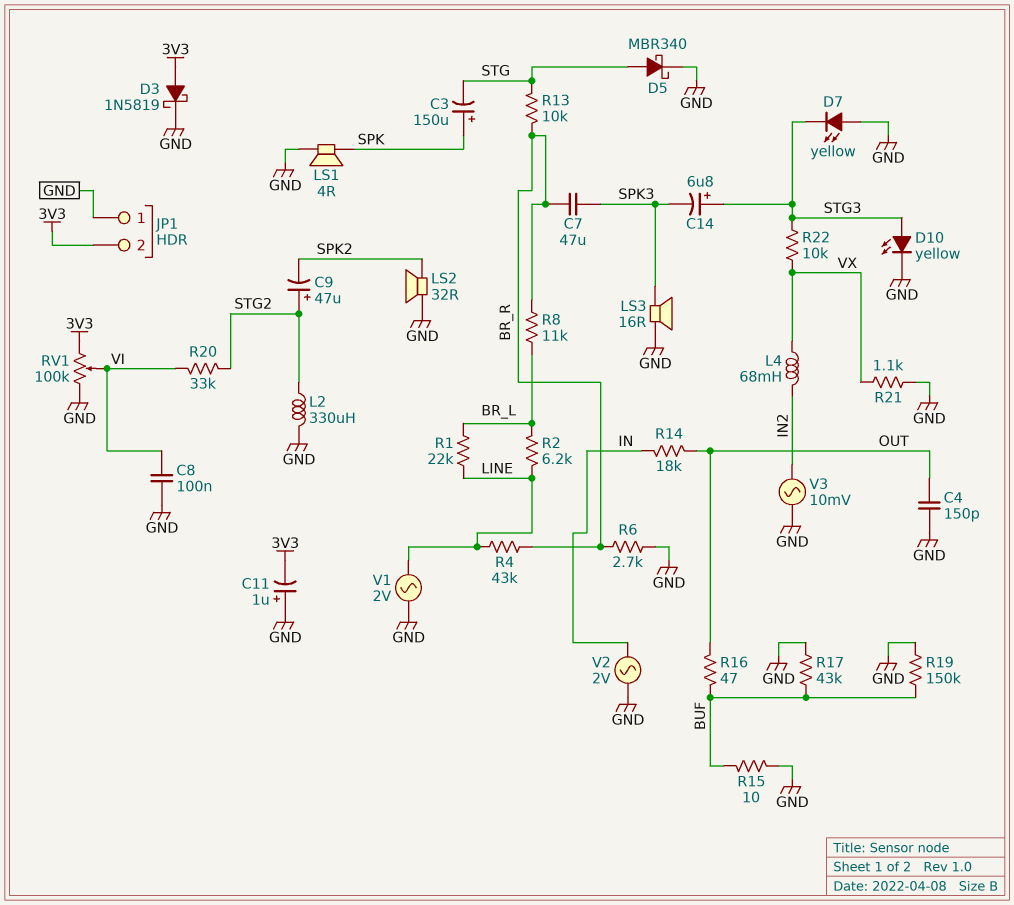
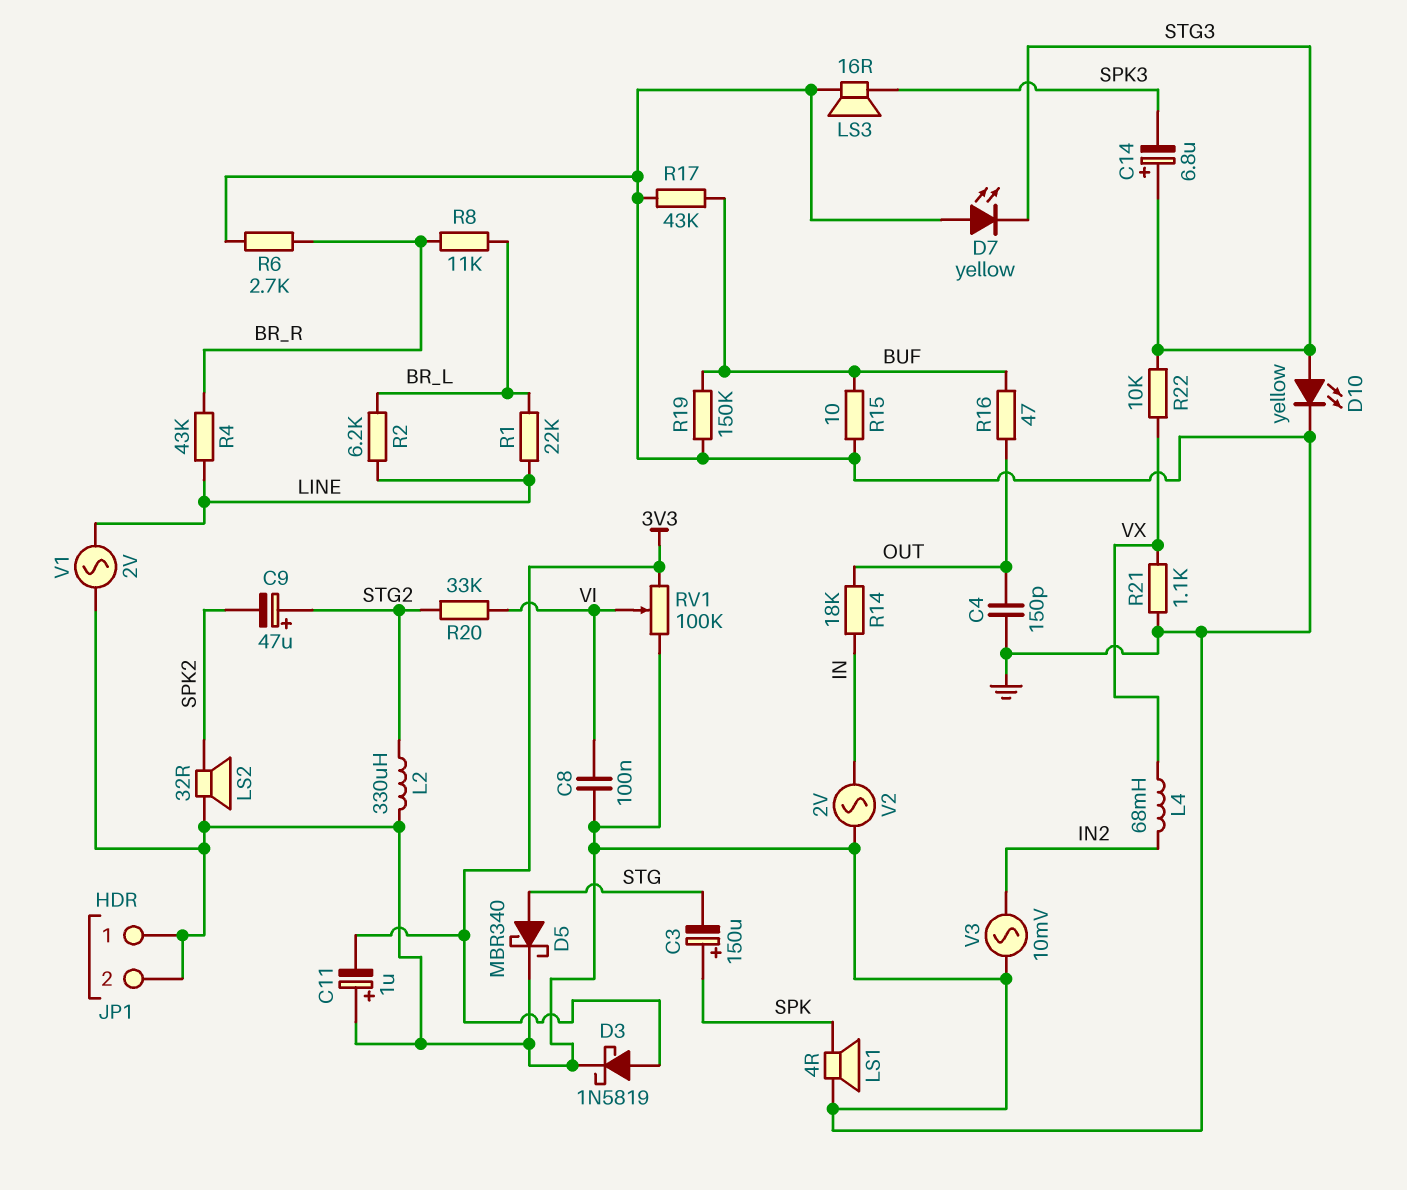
C7: 47uF (BR_R, SPK3) -> none
JP1 pin 2: 3V3 -> GND
R13: 10k (BR_R, STG) -> none

